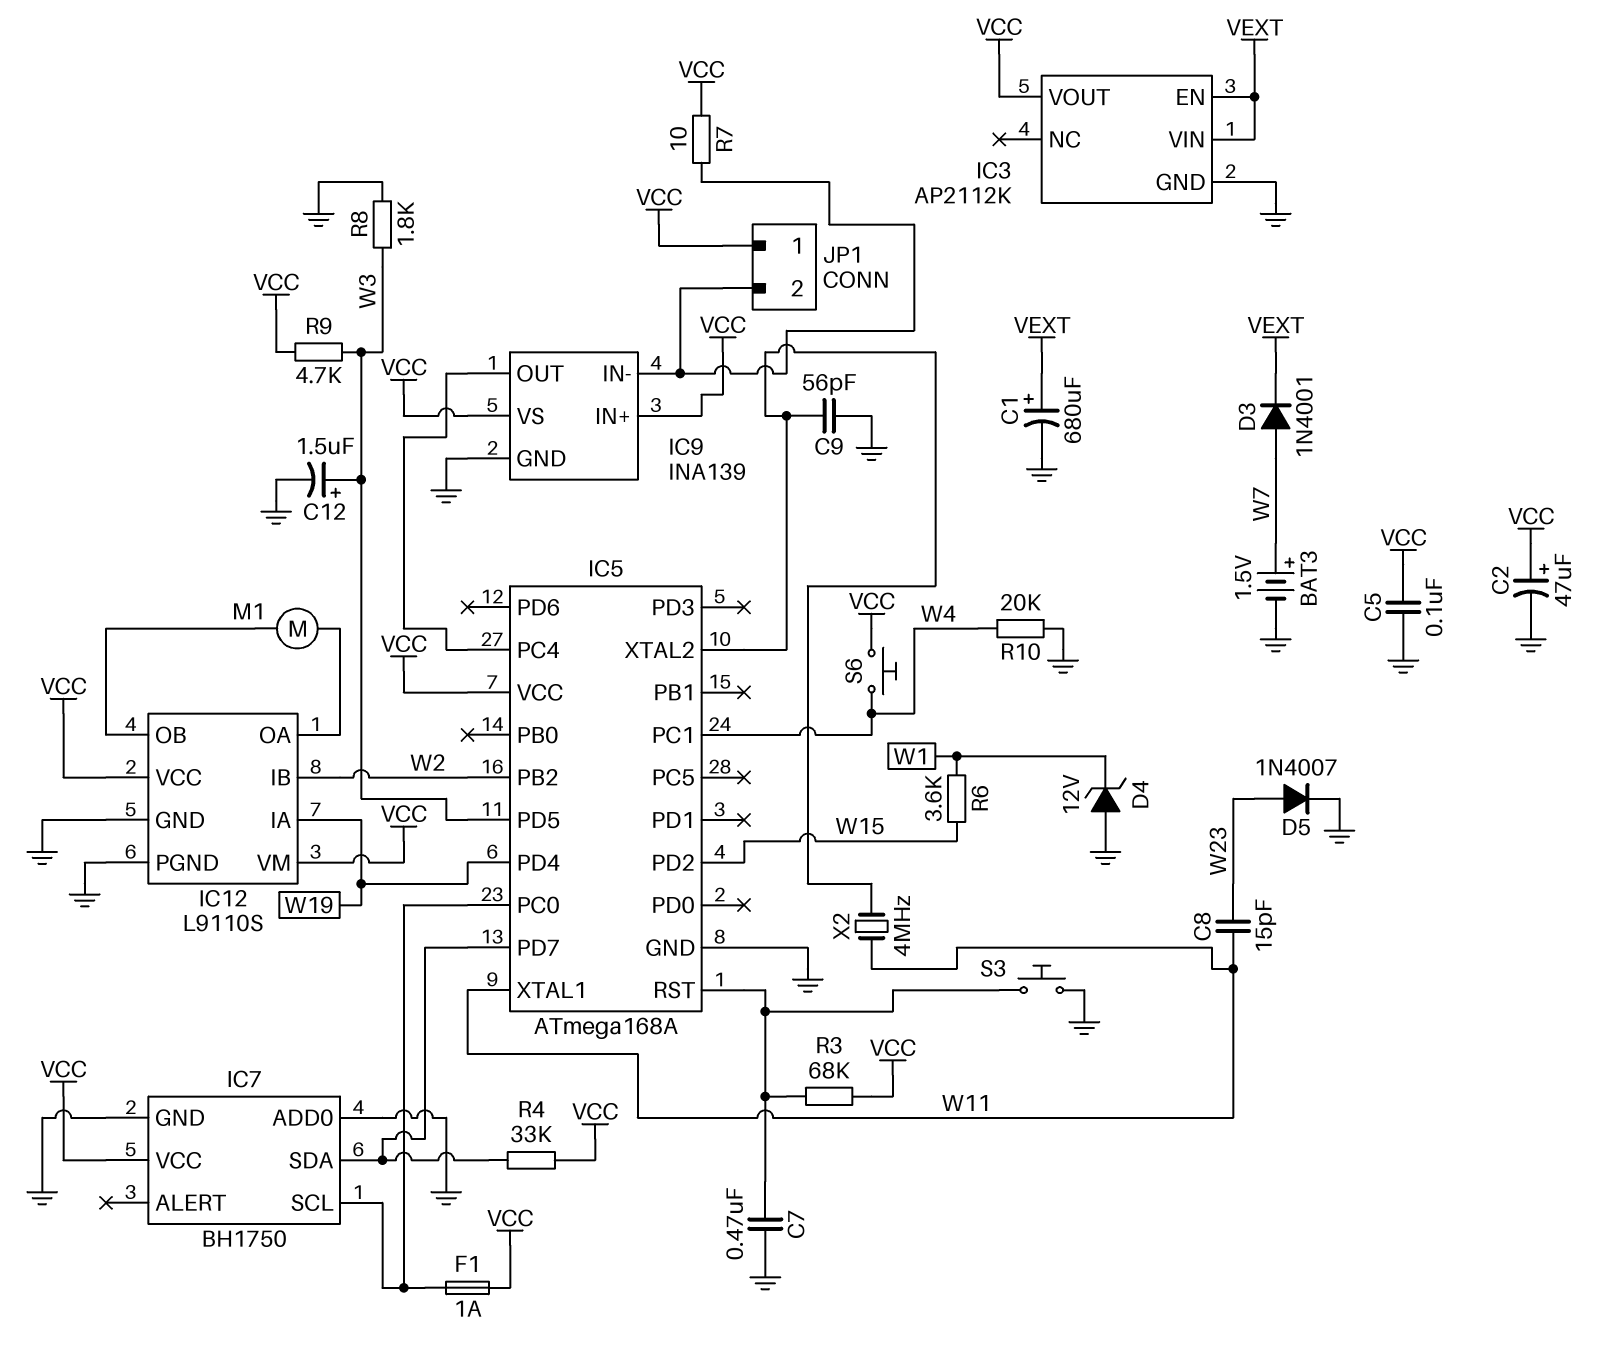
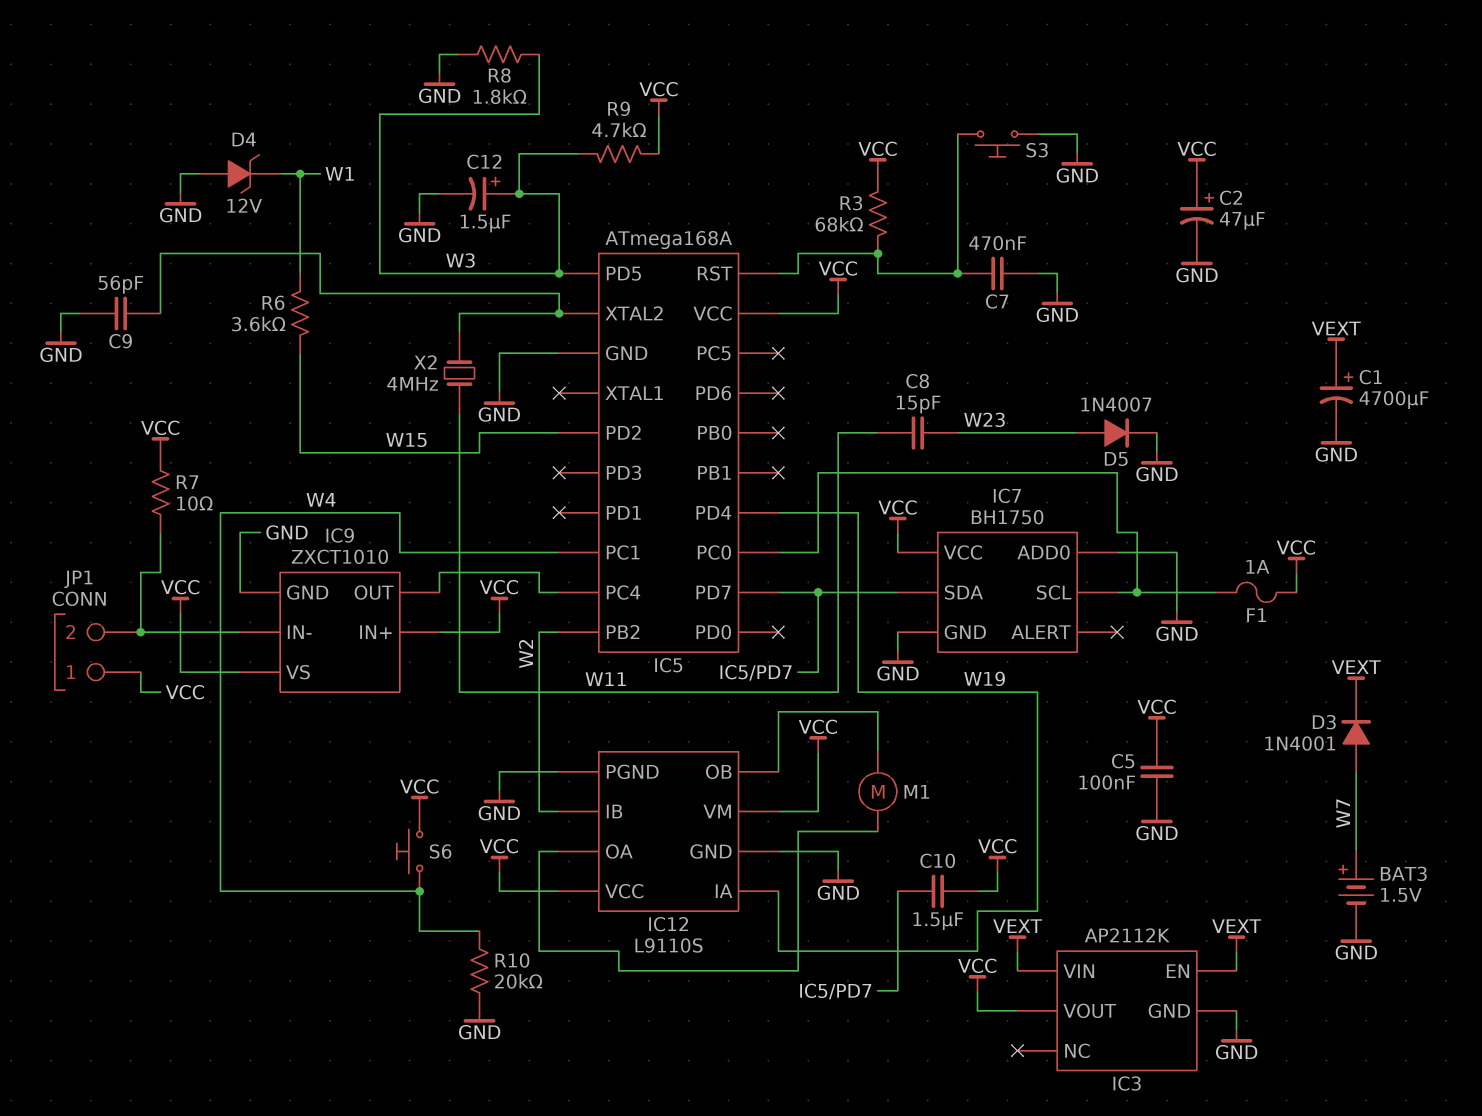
C1: 680uF (plus VEXT, minus GND) -> 4700uF (plus VEXT, minus GND)
C10: none -> 1.5uF (IC5/PD7, VCC)
IC5 pin XTAL1: W11 -> none
IC9: INA139 -> ZXCT1010
R4: 33k (IC5/PD7, VCC) -> none

